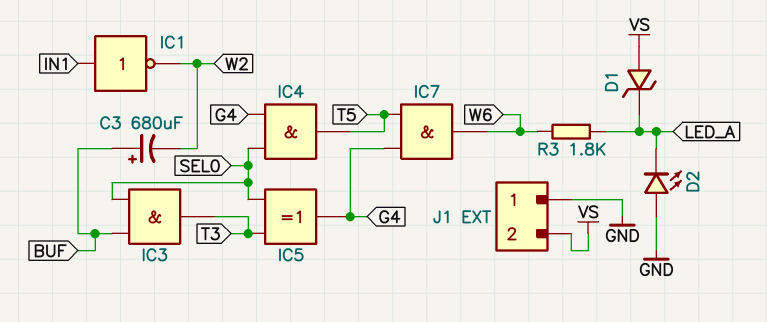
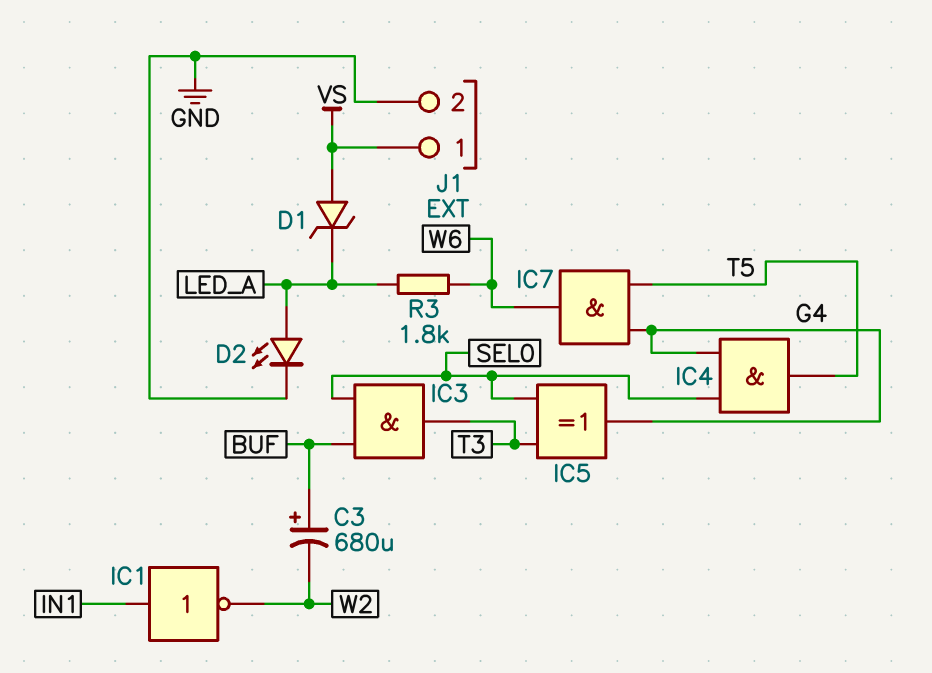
D2: LED (A GND, K LED_A) -> LED (A LED_A, K GND)
J1 pin 1: GND -> VS
J1 pin 2: VS -> GND

